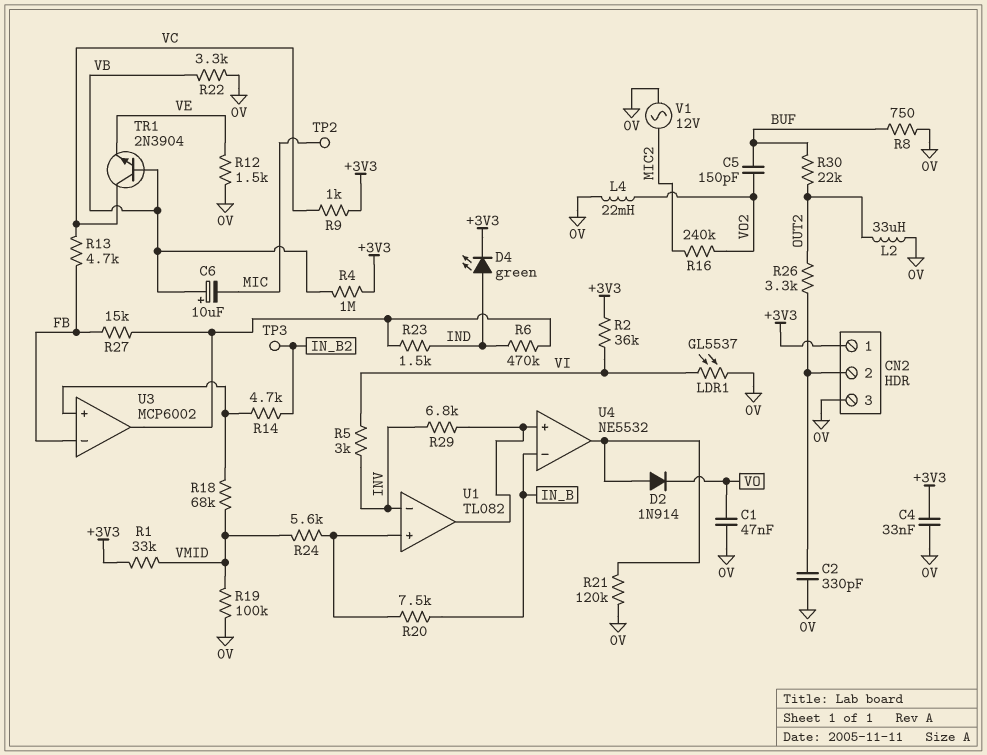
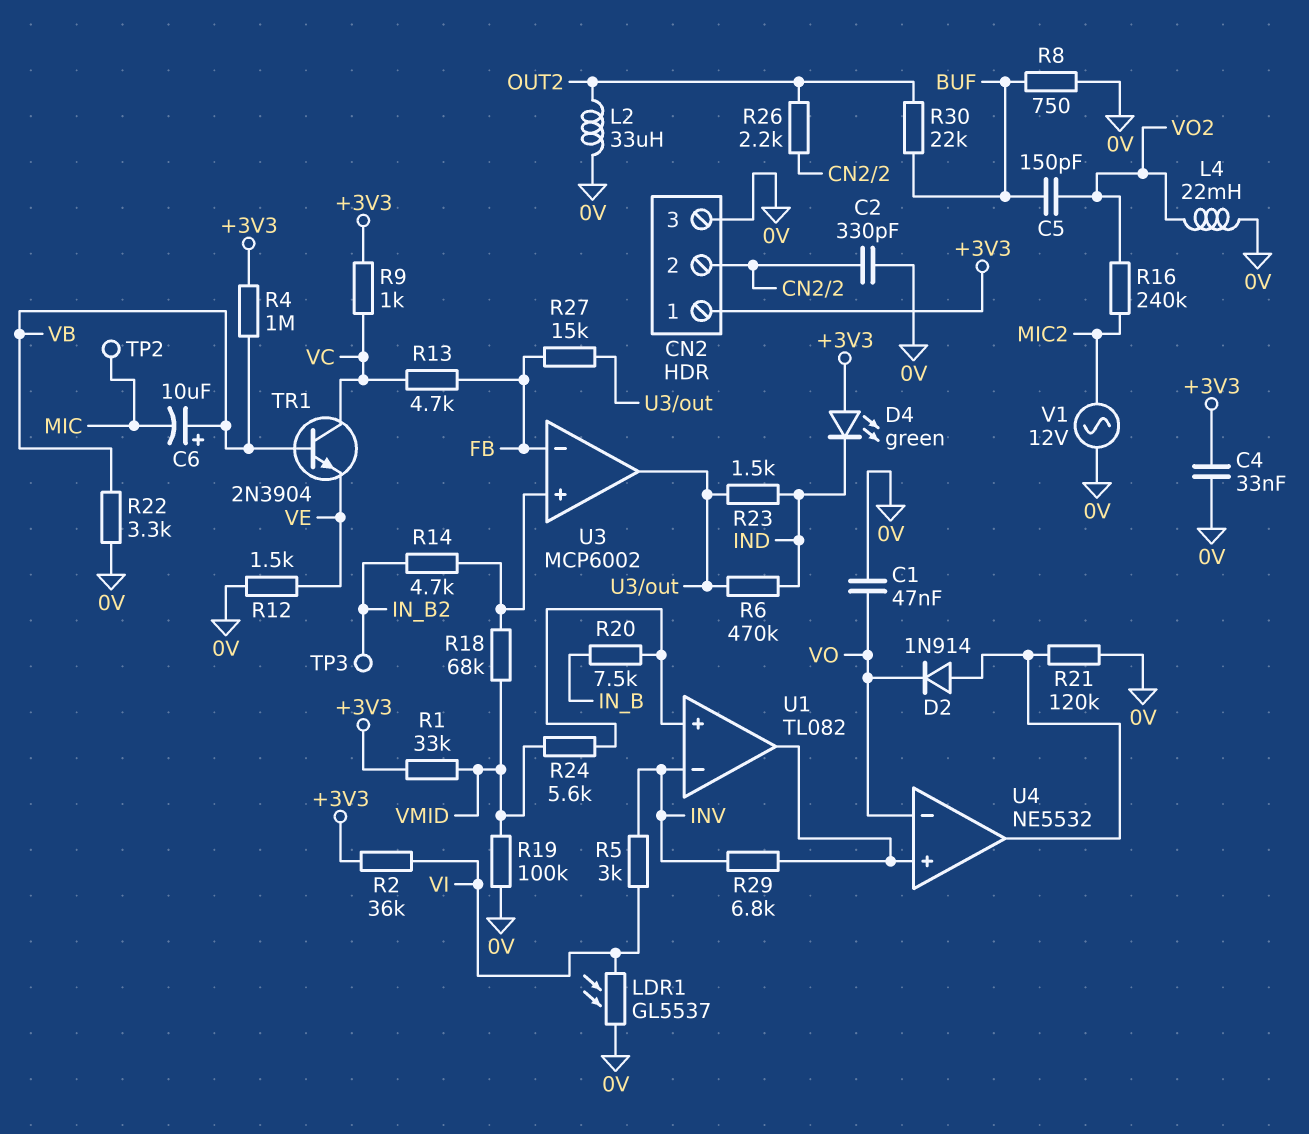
D4: LED green (A IND, K +3V3) -> LED green (A +3V3, K IND)
R26: 3.3k (CN2/2, OUT2) -> 2.2k (CN2/2, OUT2)
U4 pin in-: IN_B -> VO

